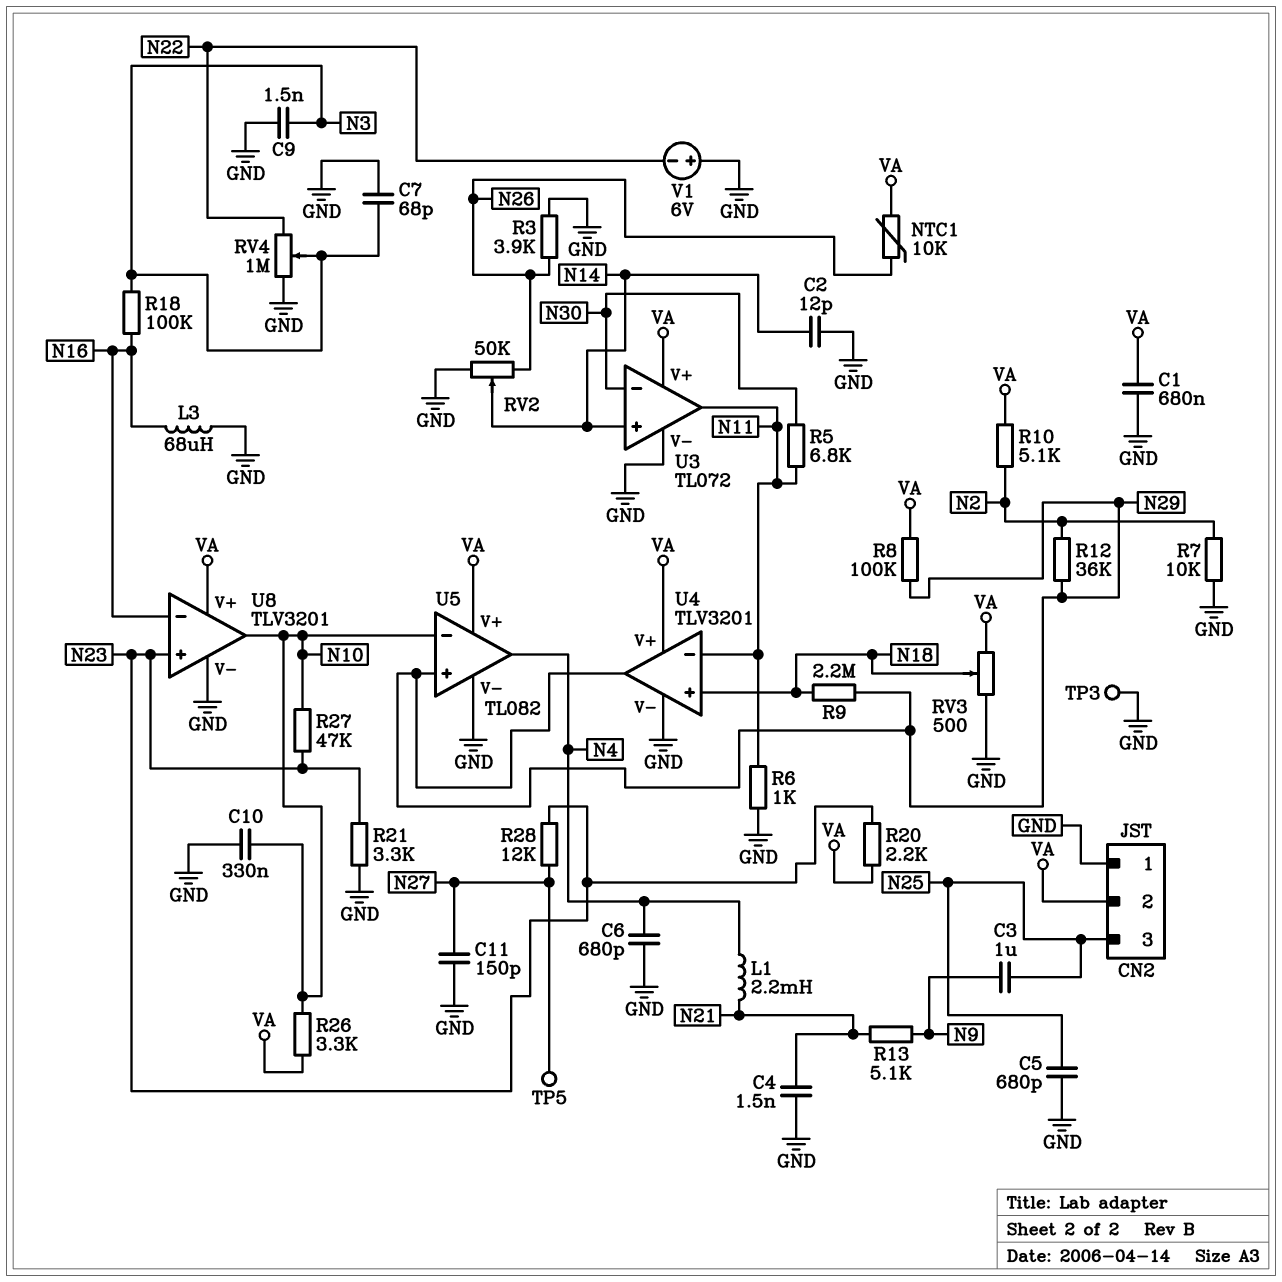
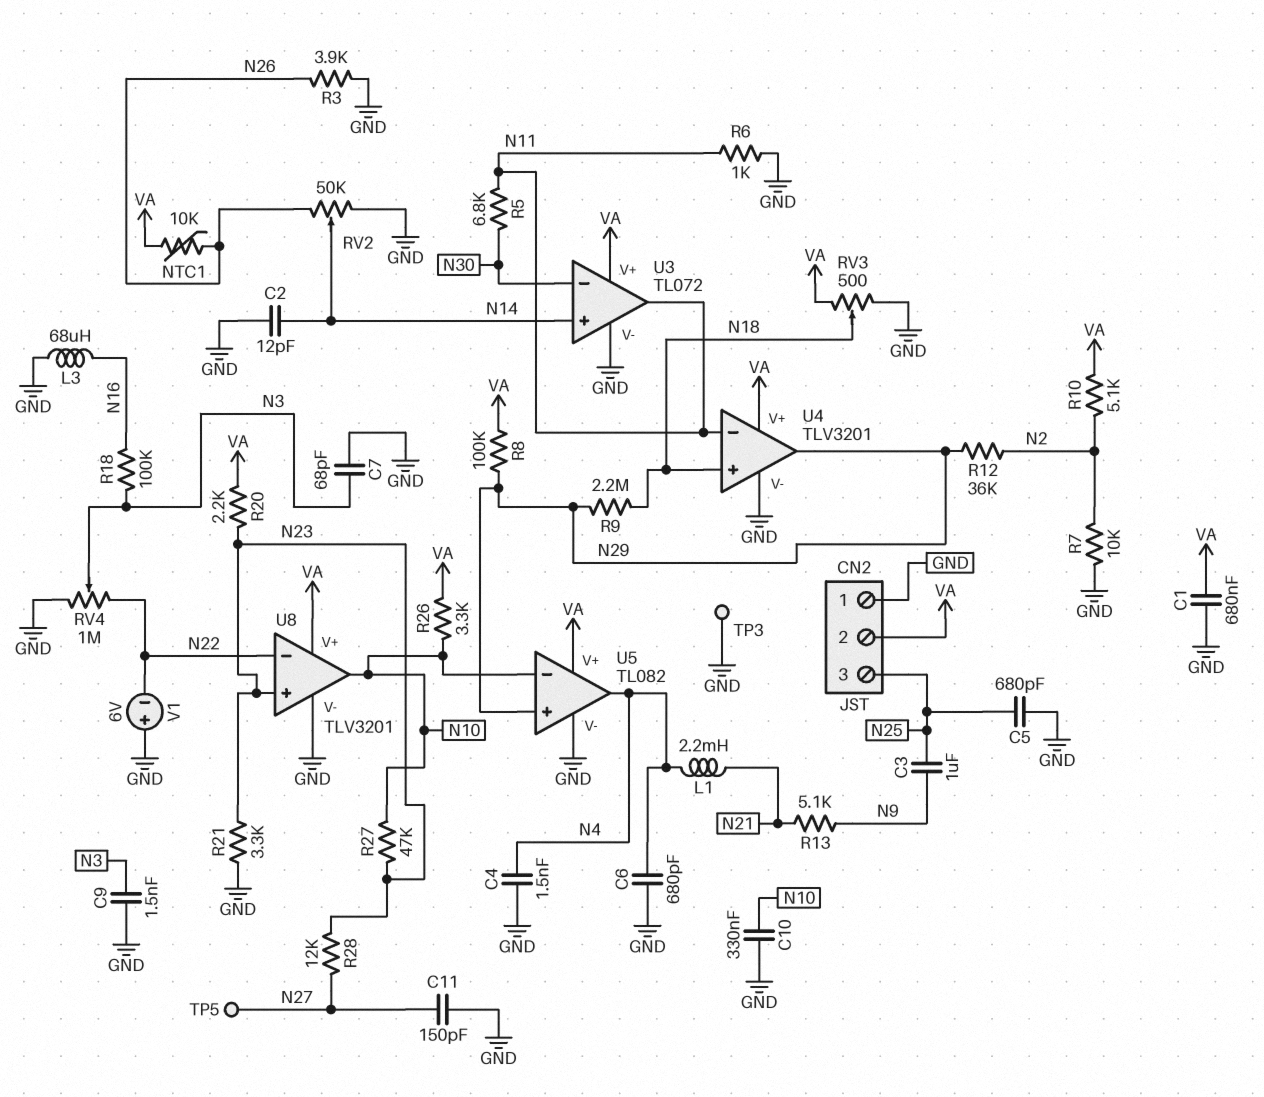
C4: 1.5nF (GND, N21) -> 1.5nF (GND, N4)
U8 pin in-: N16 -> N22

